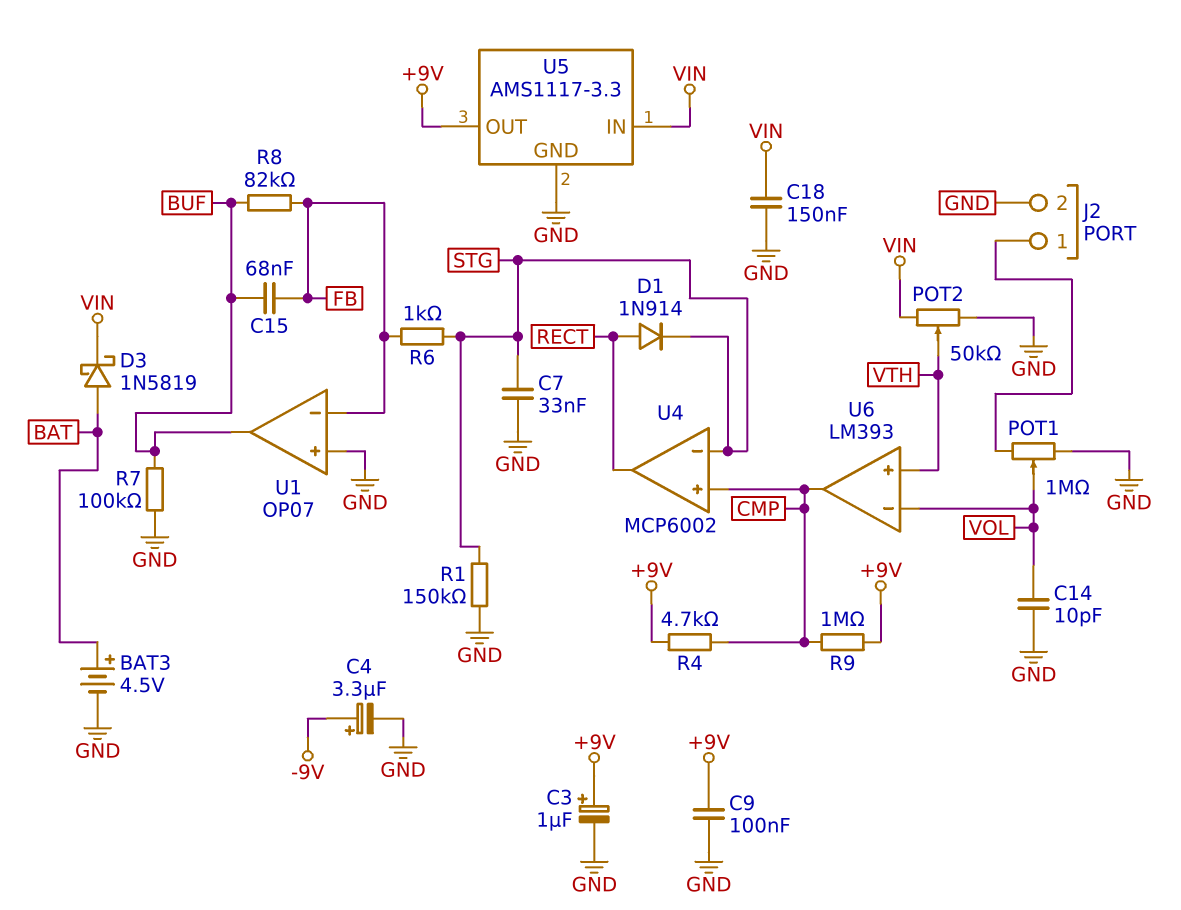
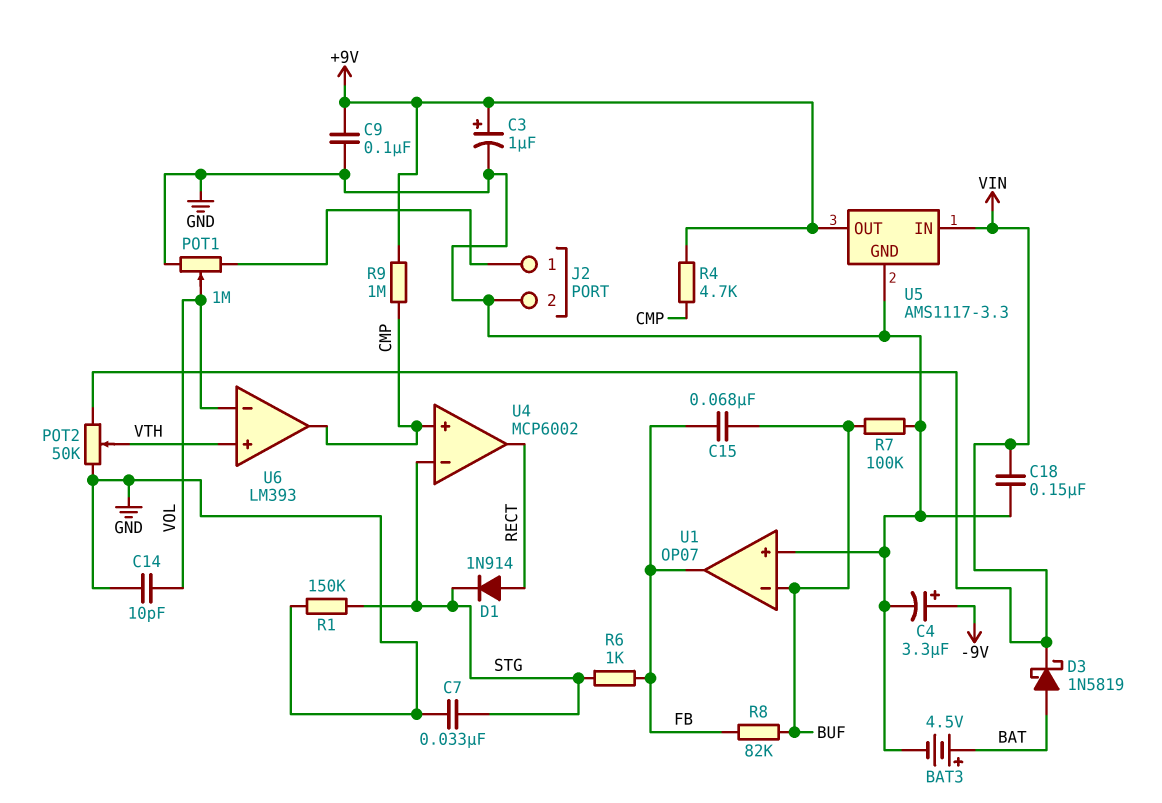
U1 pin in-: FB -> BUF
U1 pin out: BUF -> FB

